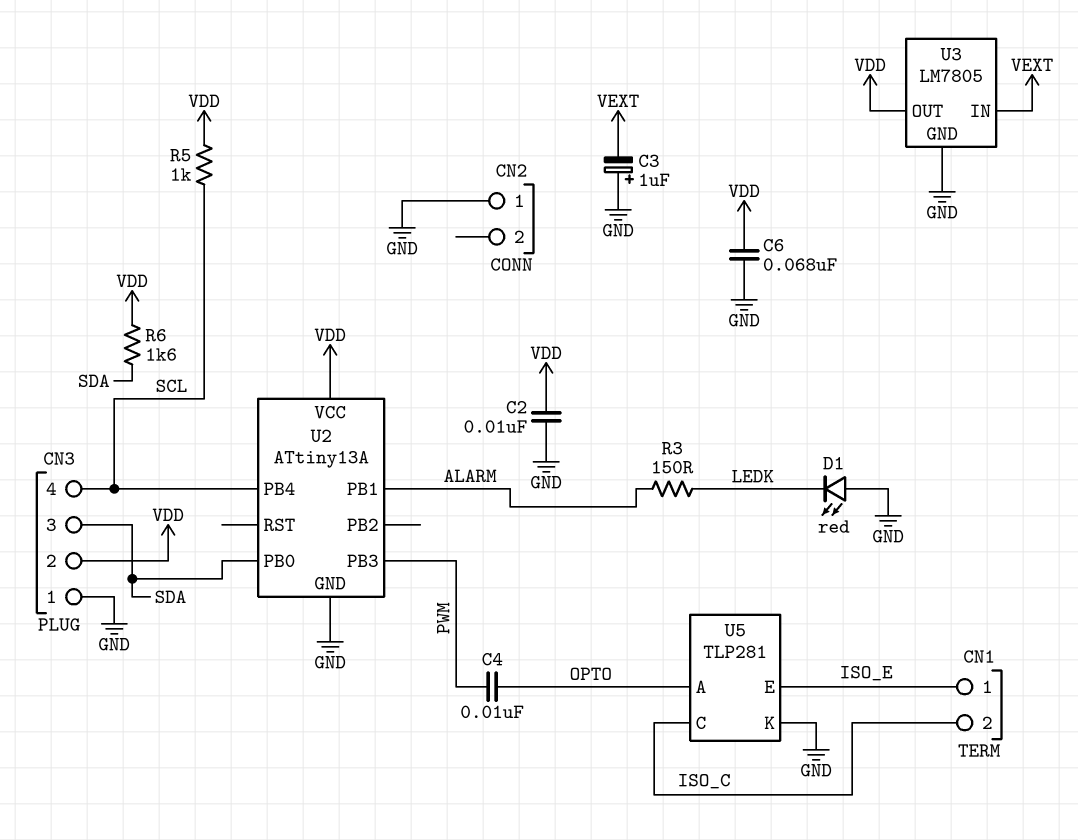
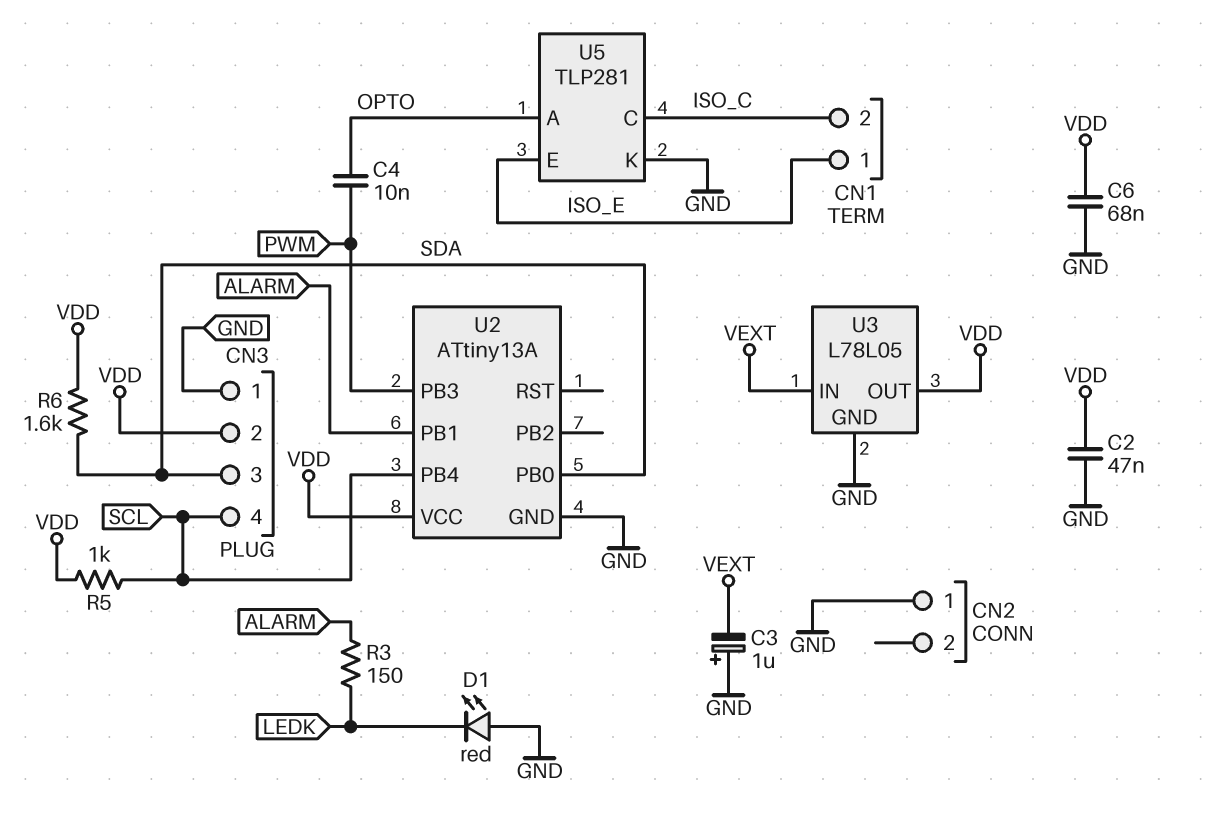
C2: 10nF (GND, VDD) -> 47nF (GND, VDD)
U3: LM7805 -> L78L05

